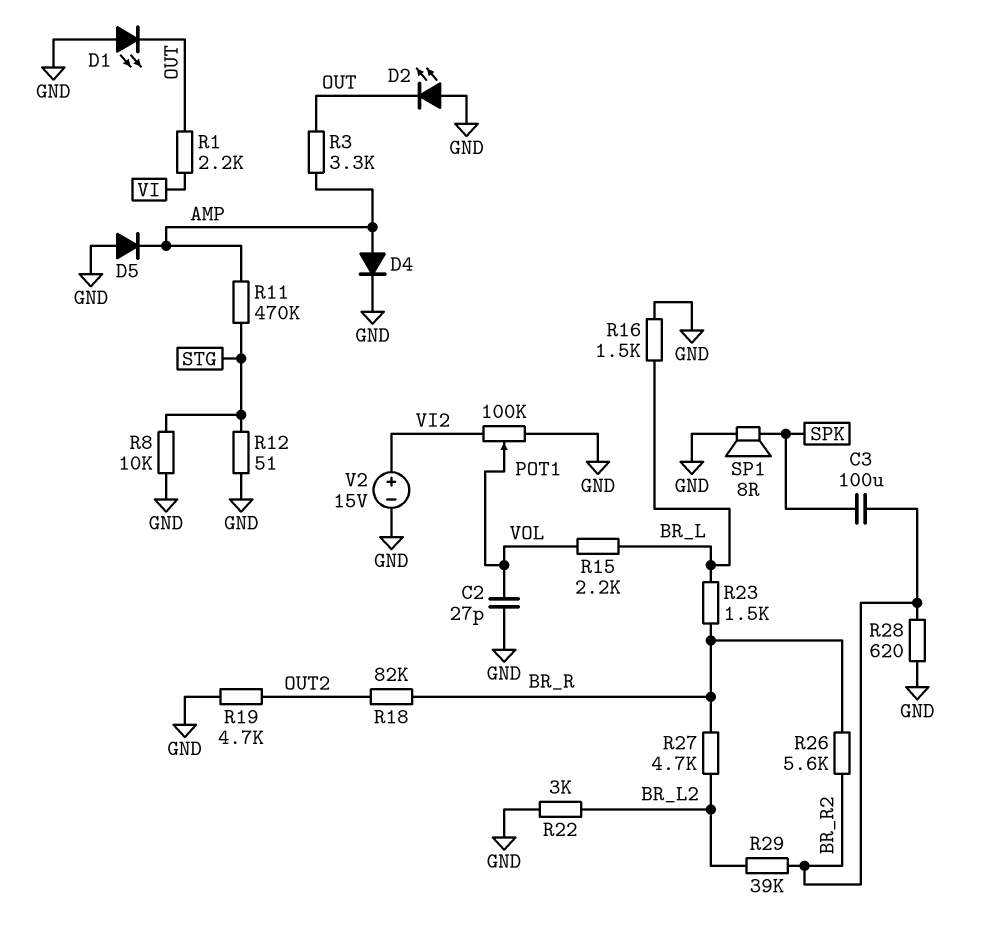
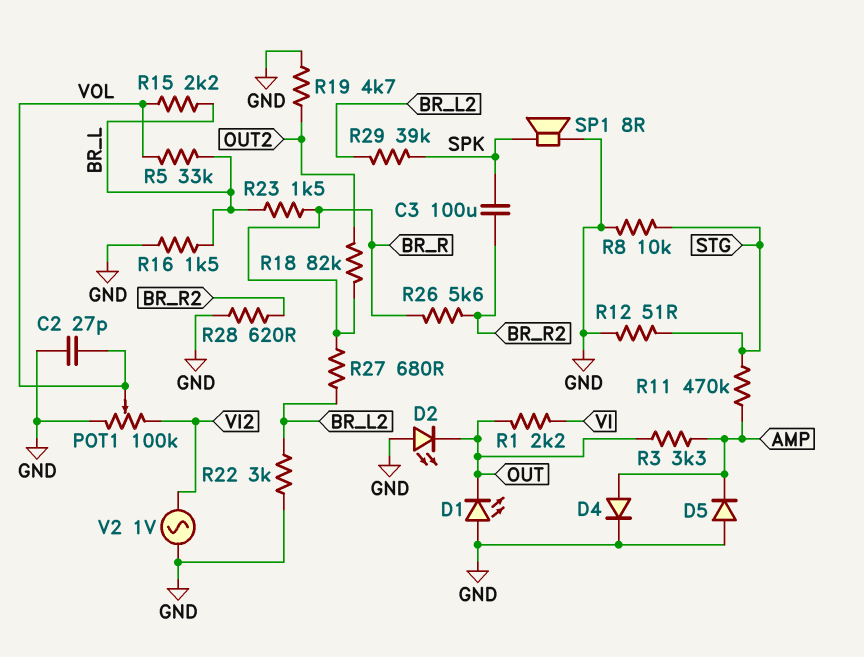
R5: none -> 33k (BR_L, VOL)
R27: 4.7k (BR_L2, BR_R) -> 680 (BR_L2, BR_R)
R29: 39k (BR_L2, BR_R2) -> 39k (BR_L2, SPK)
V2: 15V (plus VI2, minus GND) -> AC 1V (GND, VI2)

